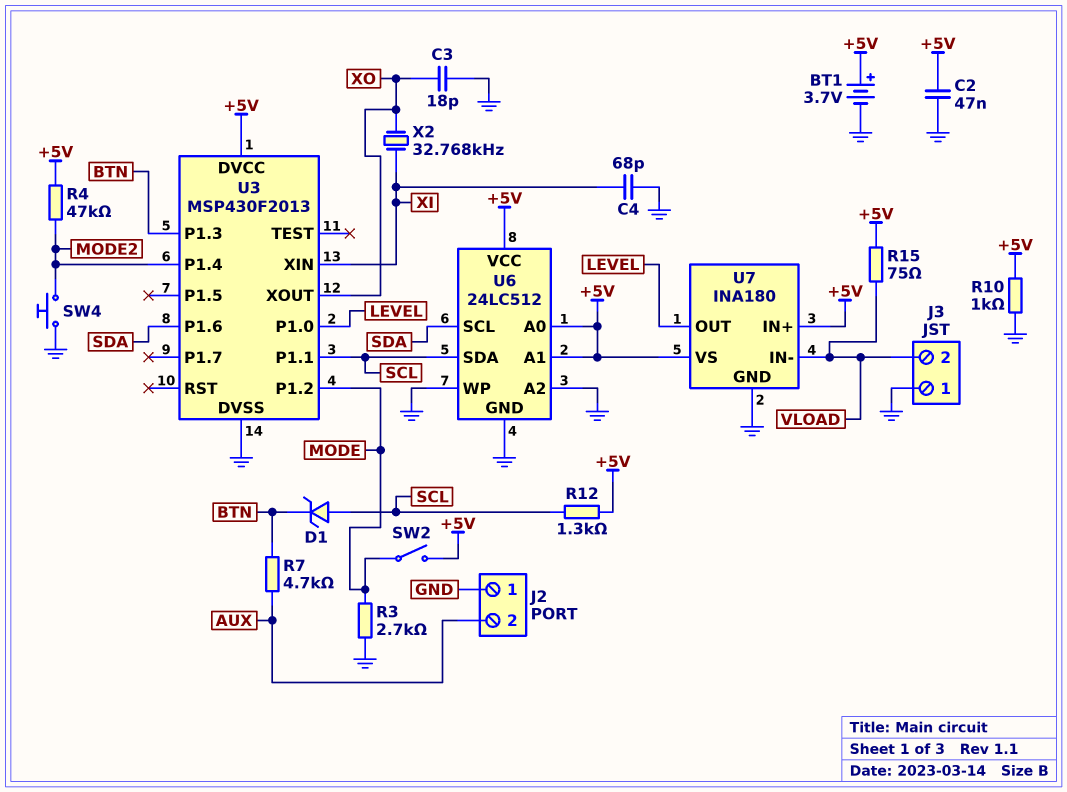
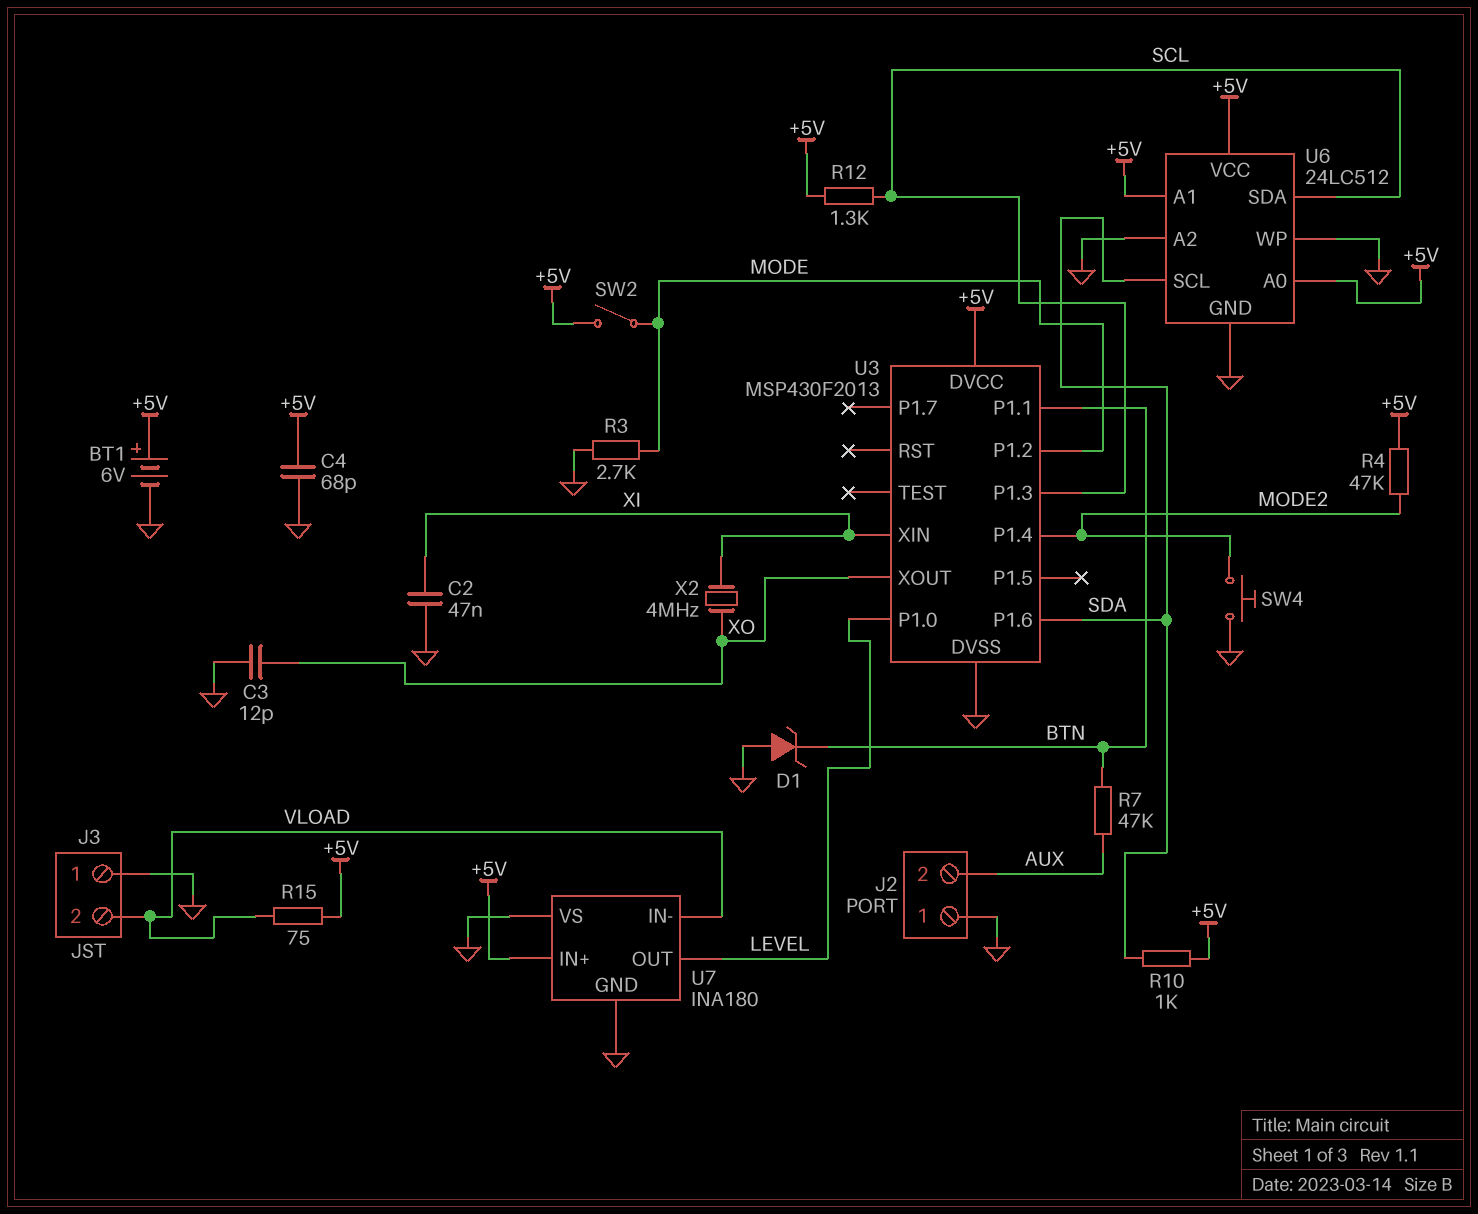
BT1: 3.7V (plus +5V, minus GND) -> 6V (plus +5V, minus GND)
C2: 47nF (+5V, GND) -> 47nF (GND, XI)
C3: 18pF (GND, XO) -> 12pF (GND, XO)
C4: 68pF (GND, XI) -> 68pF (+5V, GND)
D1: zener (A SCL, K BTN) -> zener (A GND, K BTN)
R7: 4.7k (AUX, BTN) -> 47k (AUX, BTN)
R10: 1k (+5V, GND) -> 1k (+5V, SDA)
U3 pin P1.1: SCL -> BTN
U3 pin P1.3: BTN -> SCL
U7 pin VS: +5V -> GND
X2: 32.768kHz (XI, XO) -> 4MHz (XI, XO)

